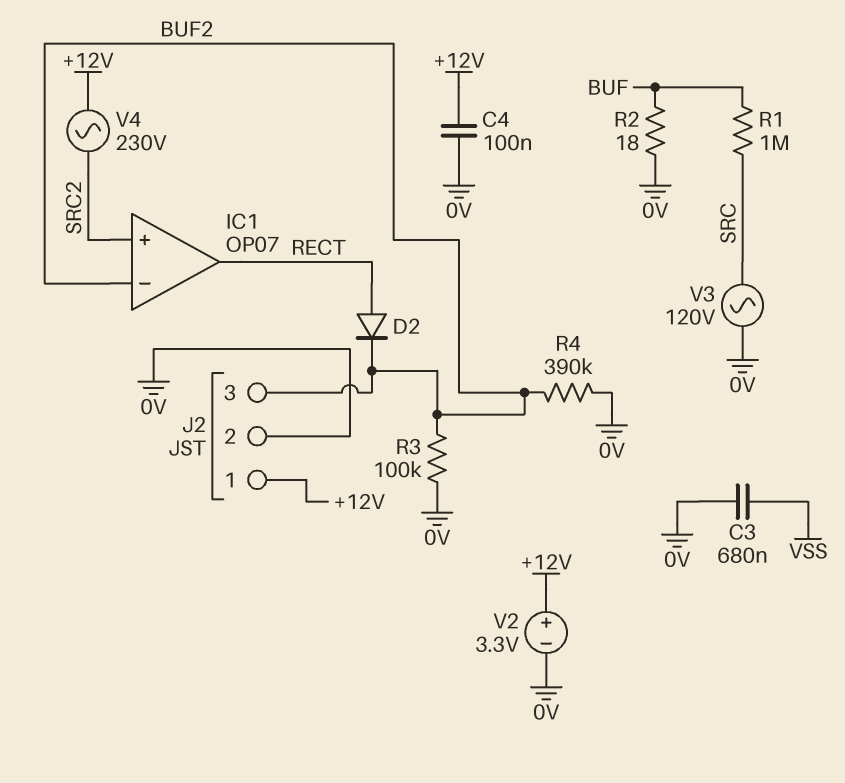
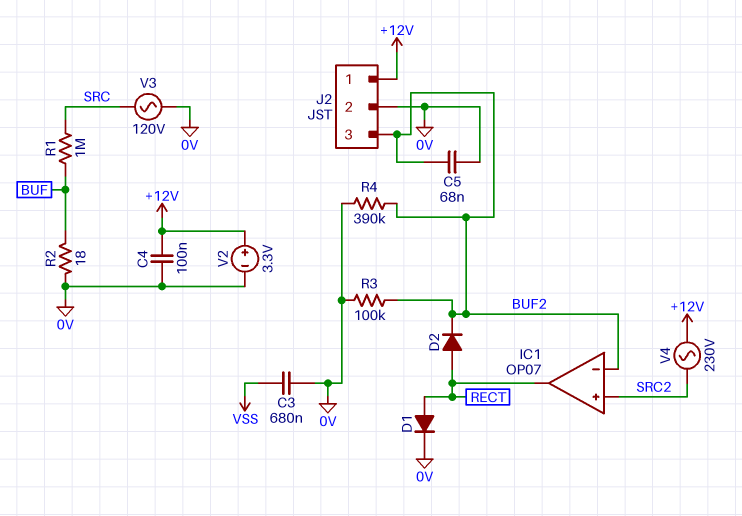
C5: none -> 68nF (0V, BUF2)
D1: none -> diode (A RECT, K 0V)

